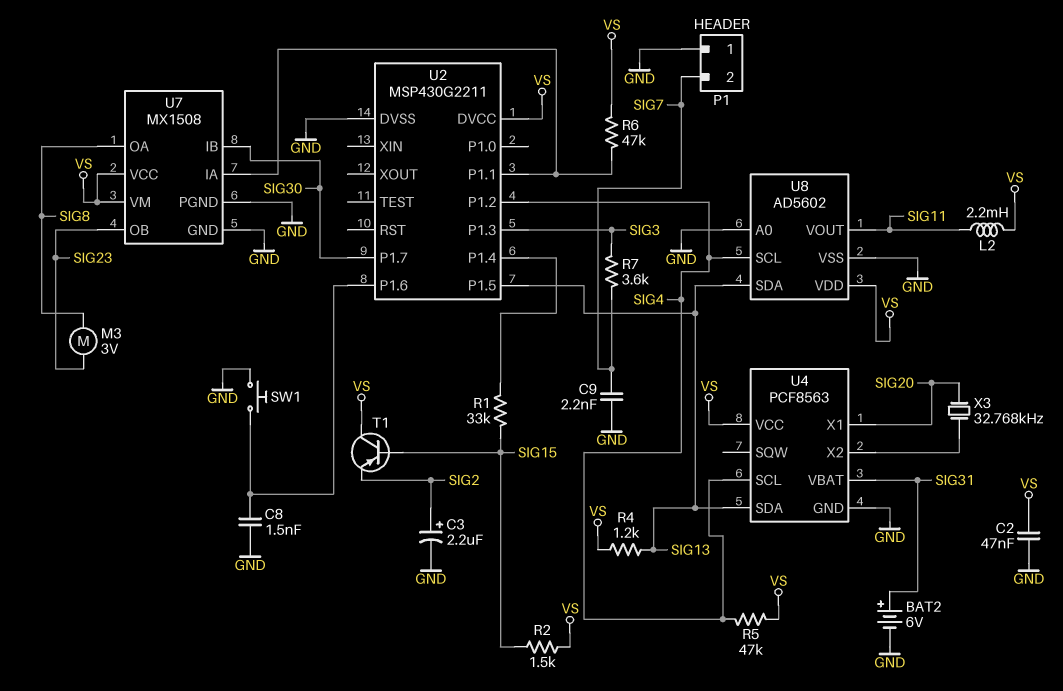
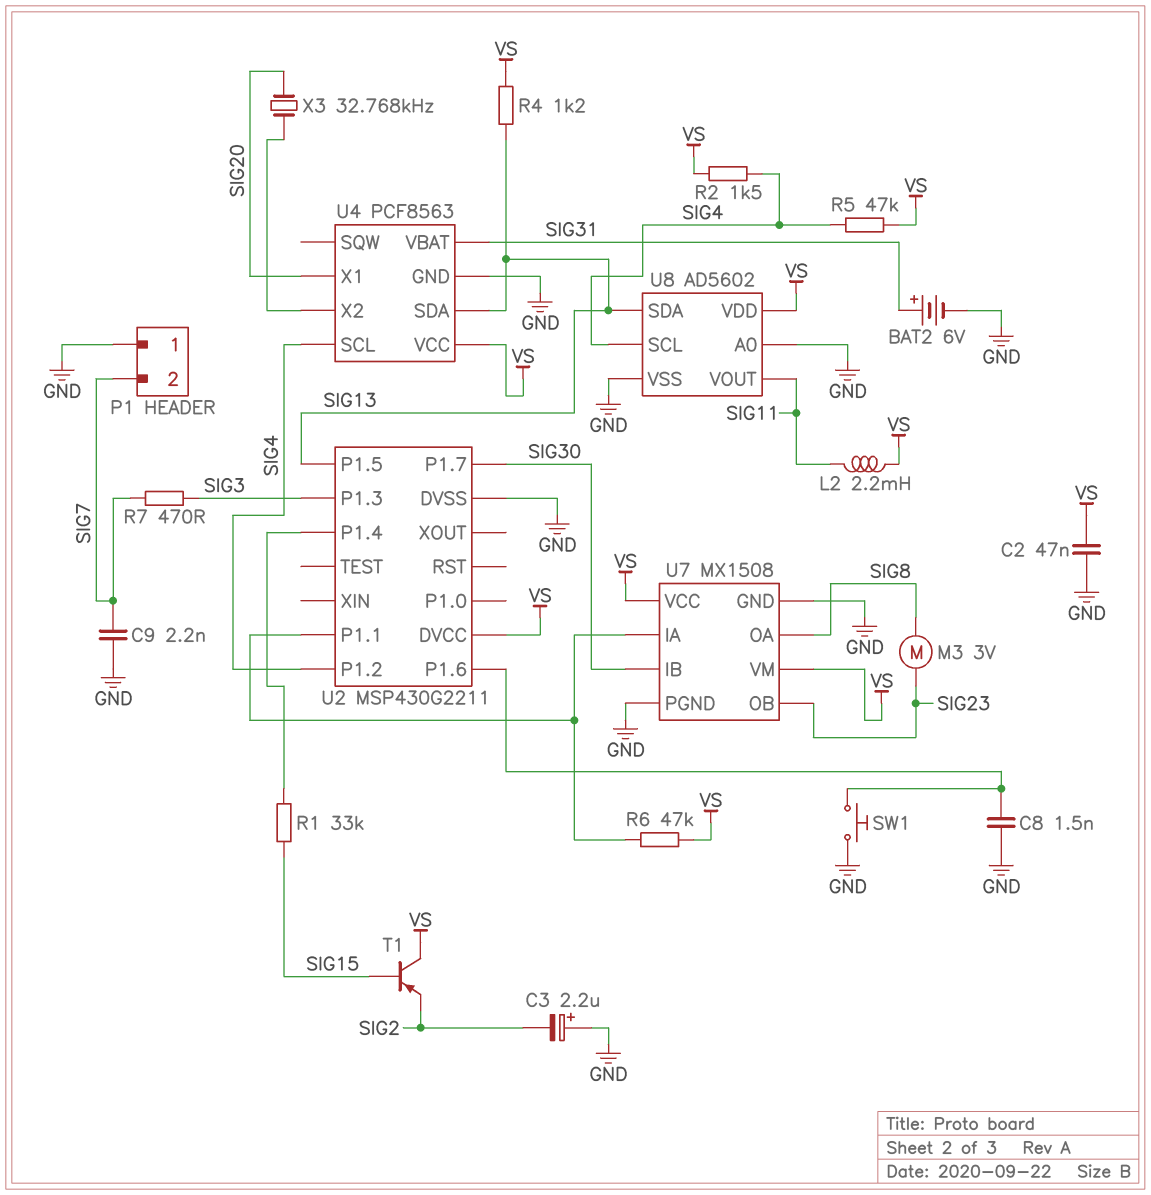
C3: 2.2uF (plus SIG2, minus GND) -> 2.2uF (plus GND, minus SIG2)
R2: 1.5k (SIG15, VS) -> 1.5k (SIG4, VS)
R7: 3.6k (SIG3, SIG7) -> 470 (SIG3, SIG7)

